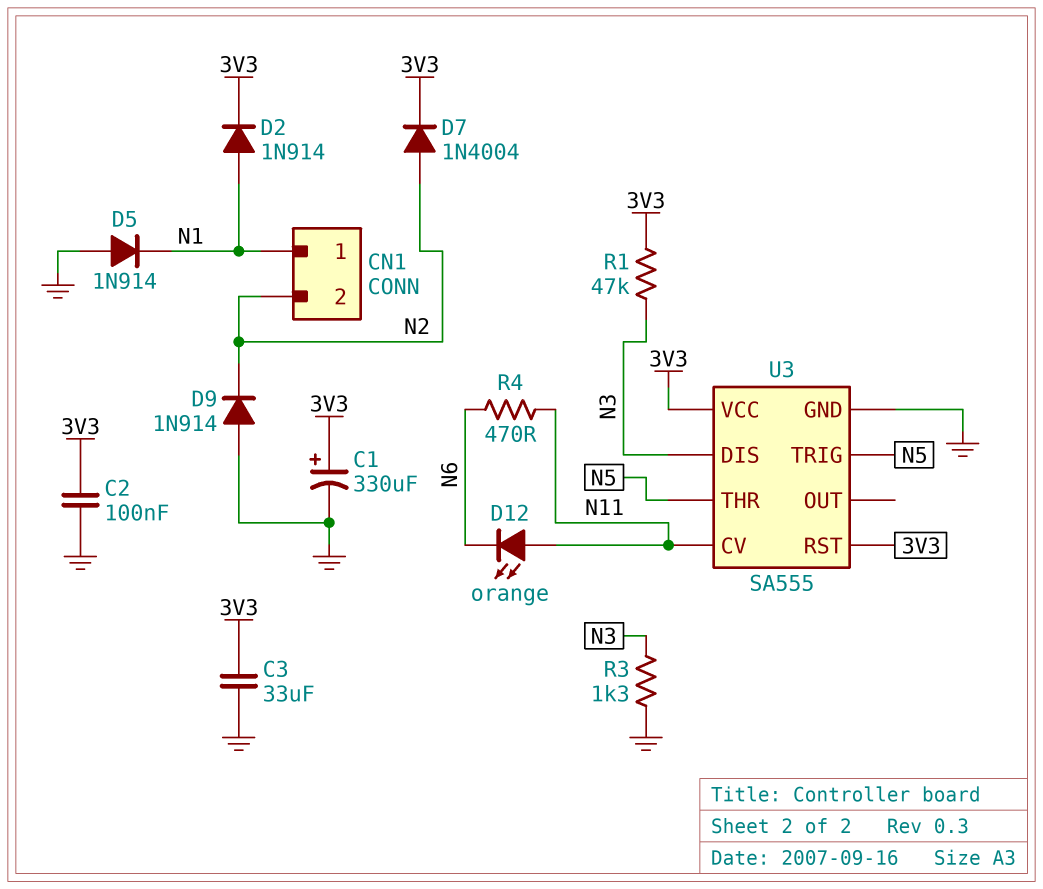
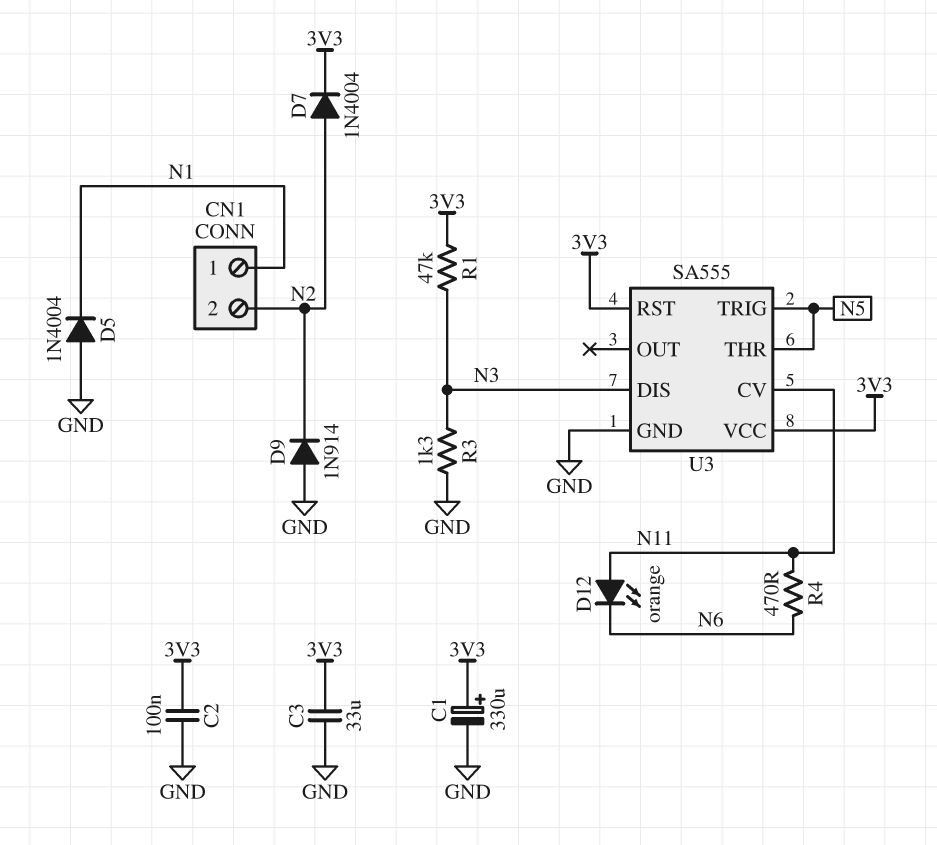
D2: diode 1N914 (A N1, K 3V3) -> none
D5: diode 1N914 (A GND, K N1) -> diode 1N4004 (A GND, K N1)

